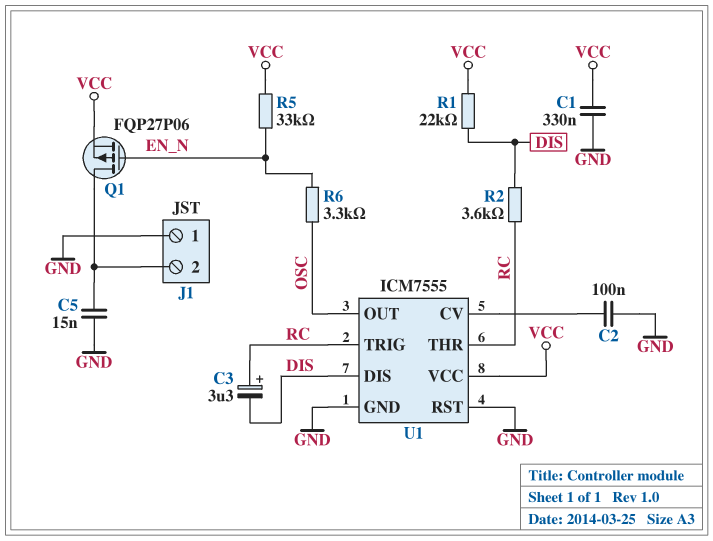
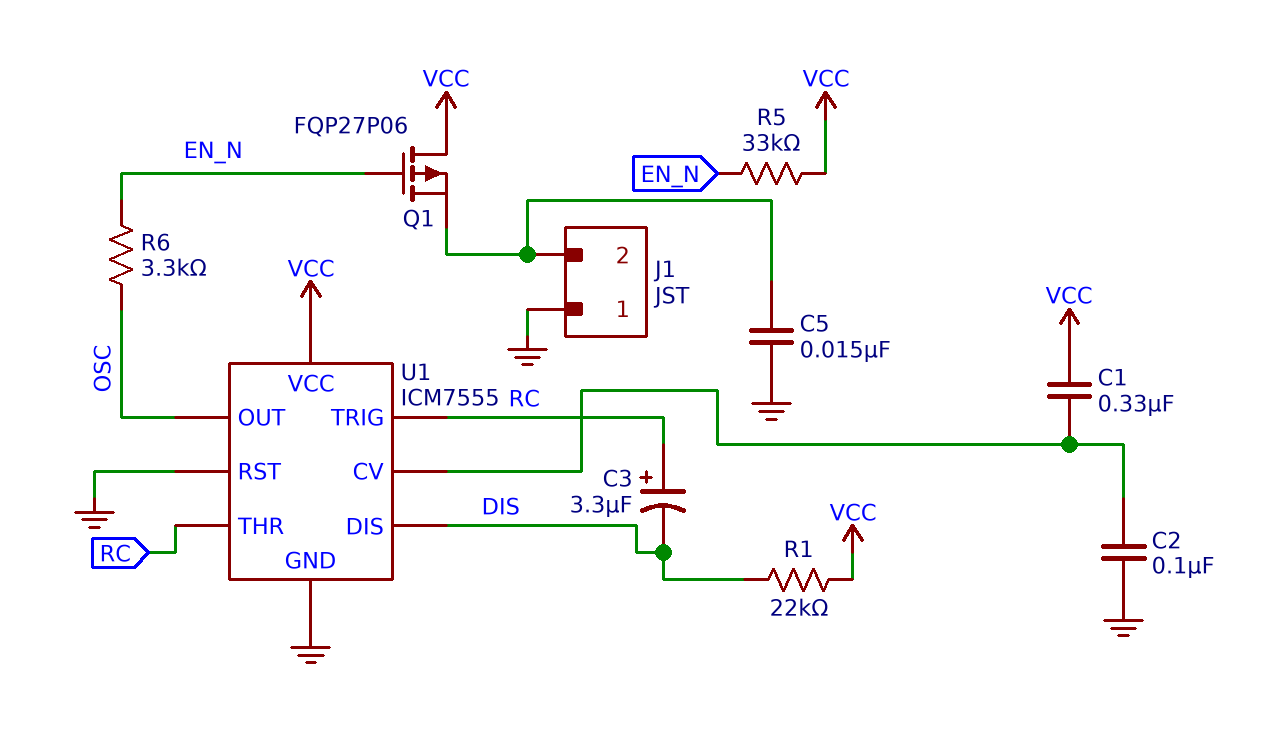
C1: 330nF (GND, VCC) -> 330nF (U1/CV, VCC)
Q1: PMOS FQP27P06 (G EN_N, D J1/2, S VCC) -> PMOS FQP27P06 (G EN_N, D VCC, S J1/2)
R2: 3.6k (DIS, RC) -> none

